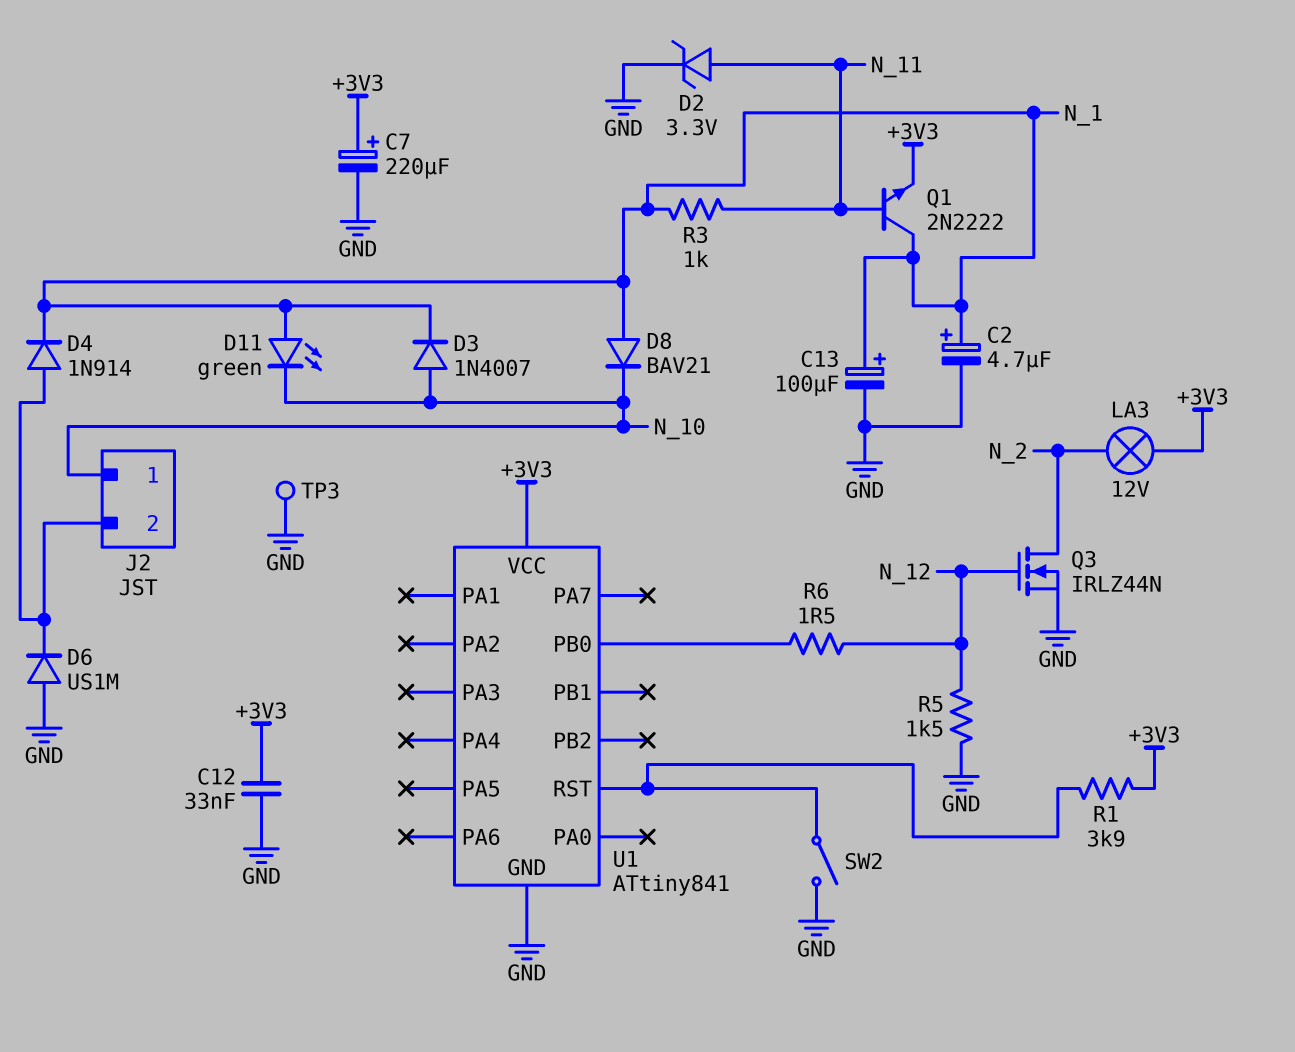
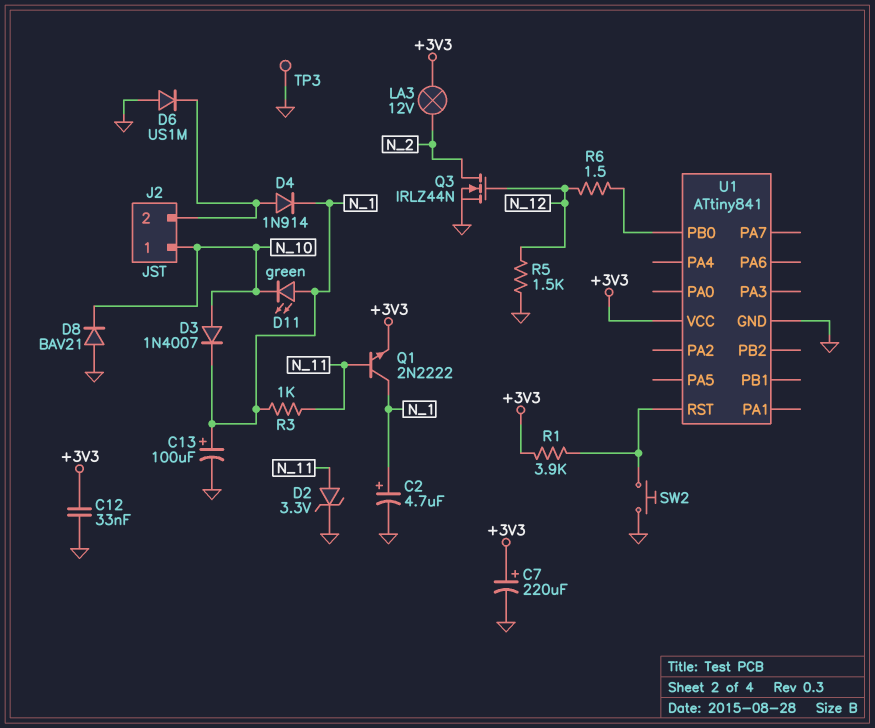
D8: diode BAV21 (A N_1, K N_10) -> diode BAV21 (A GND, K N_10)
SW2: switch (GND, U1/RST) -> button (GND, U1/RST)

